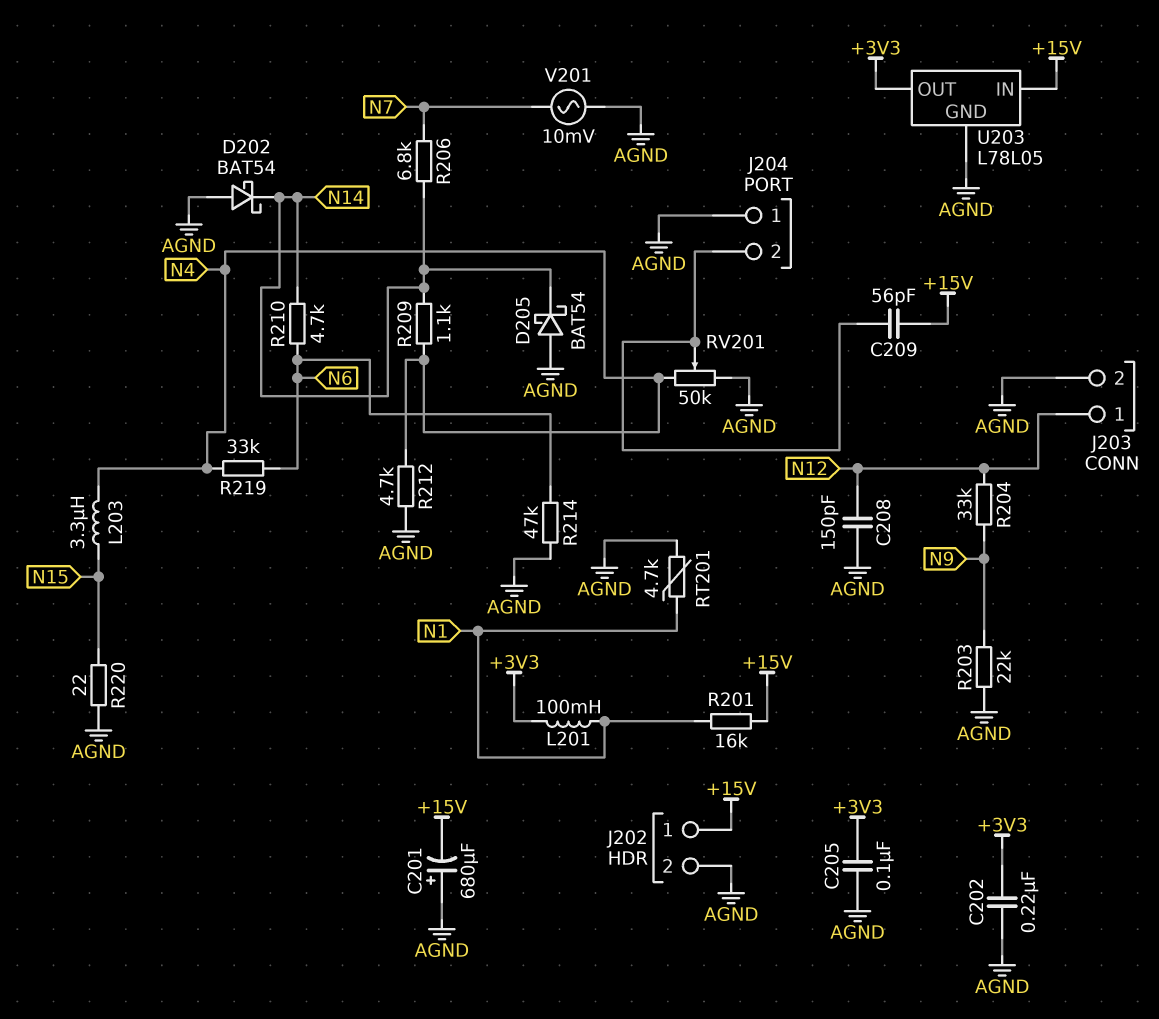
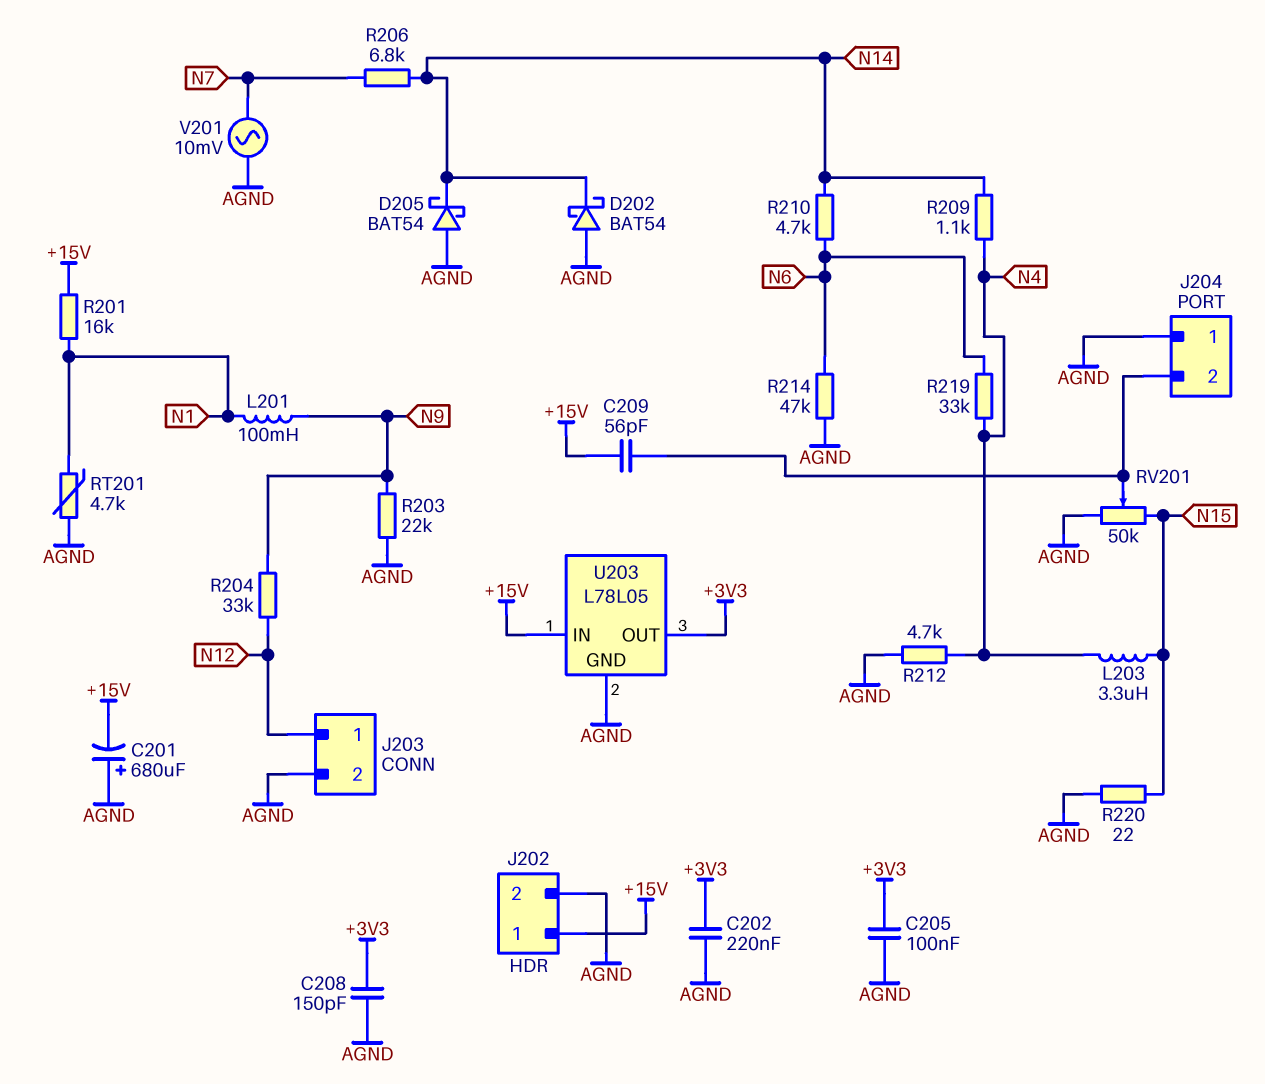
C208: 150pF (AGND, N12) -> 150pF (+3V3, AGND)
L201: 100mH (+3V3, N1) -> 100mH (N1, N9)
RV201: 50k (AGND, N4, wiper J204/2) -> 50k (AGND, N15, wiper J204/2)

